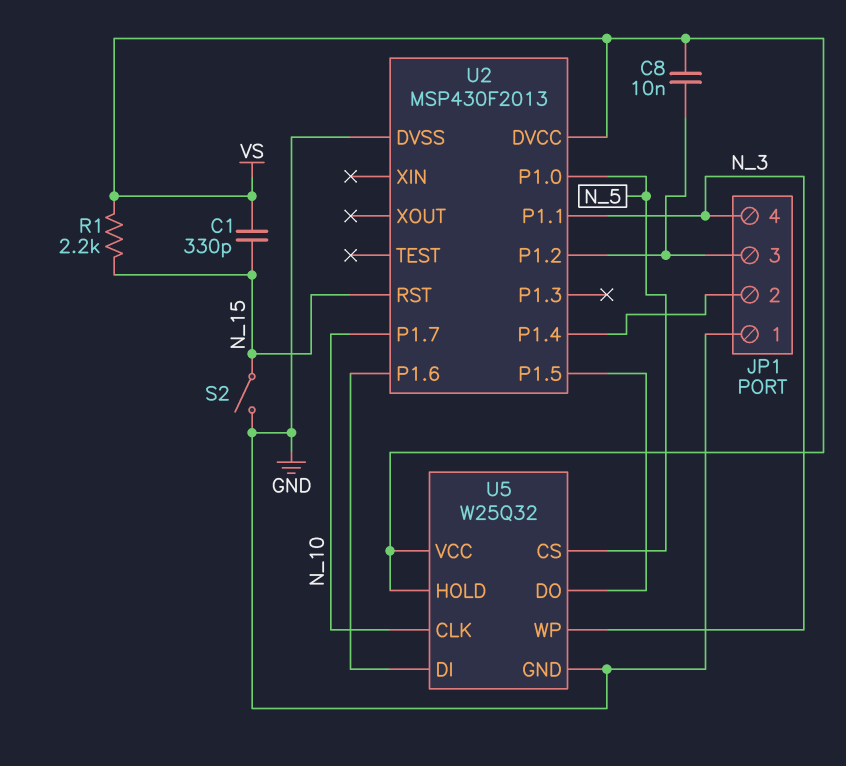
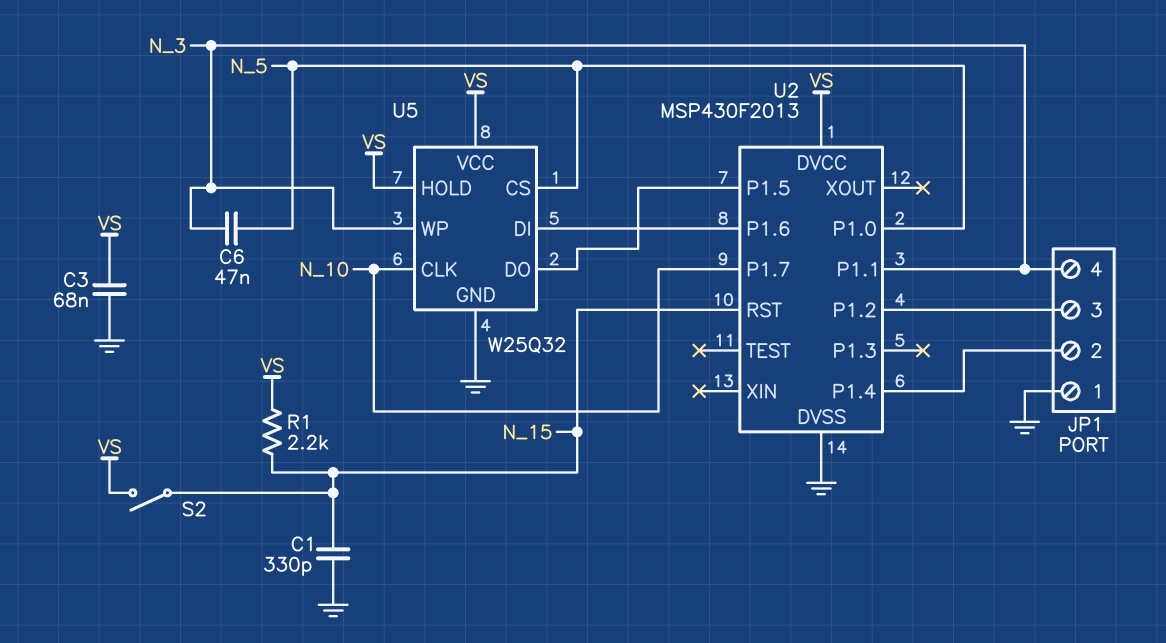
C1: 330pF (N_15, VS) -> 330pF (GND, N_15)
C3: none -> 68nF (GND, VS)
C6: none -> 47nF (N_3, N_5)
C8: 10nF (JP1/3, VS) -> none
S2: switch (GND, N_15) -> switch (N_15, VS)

